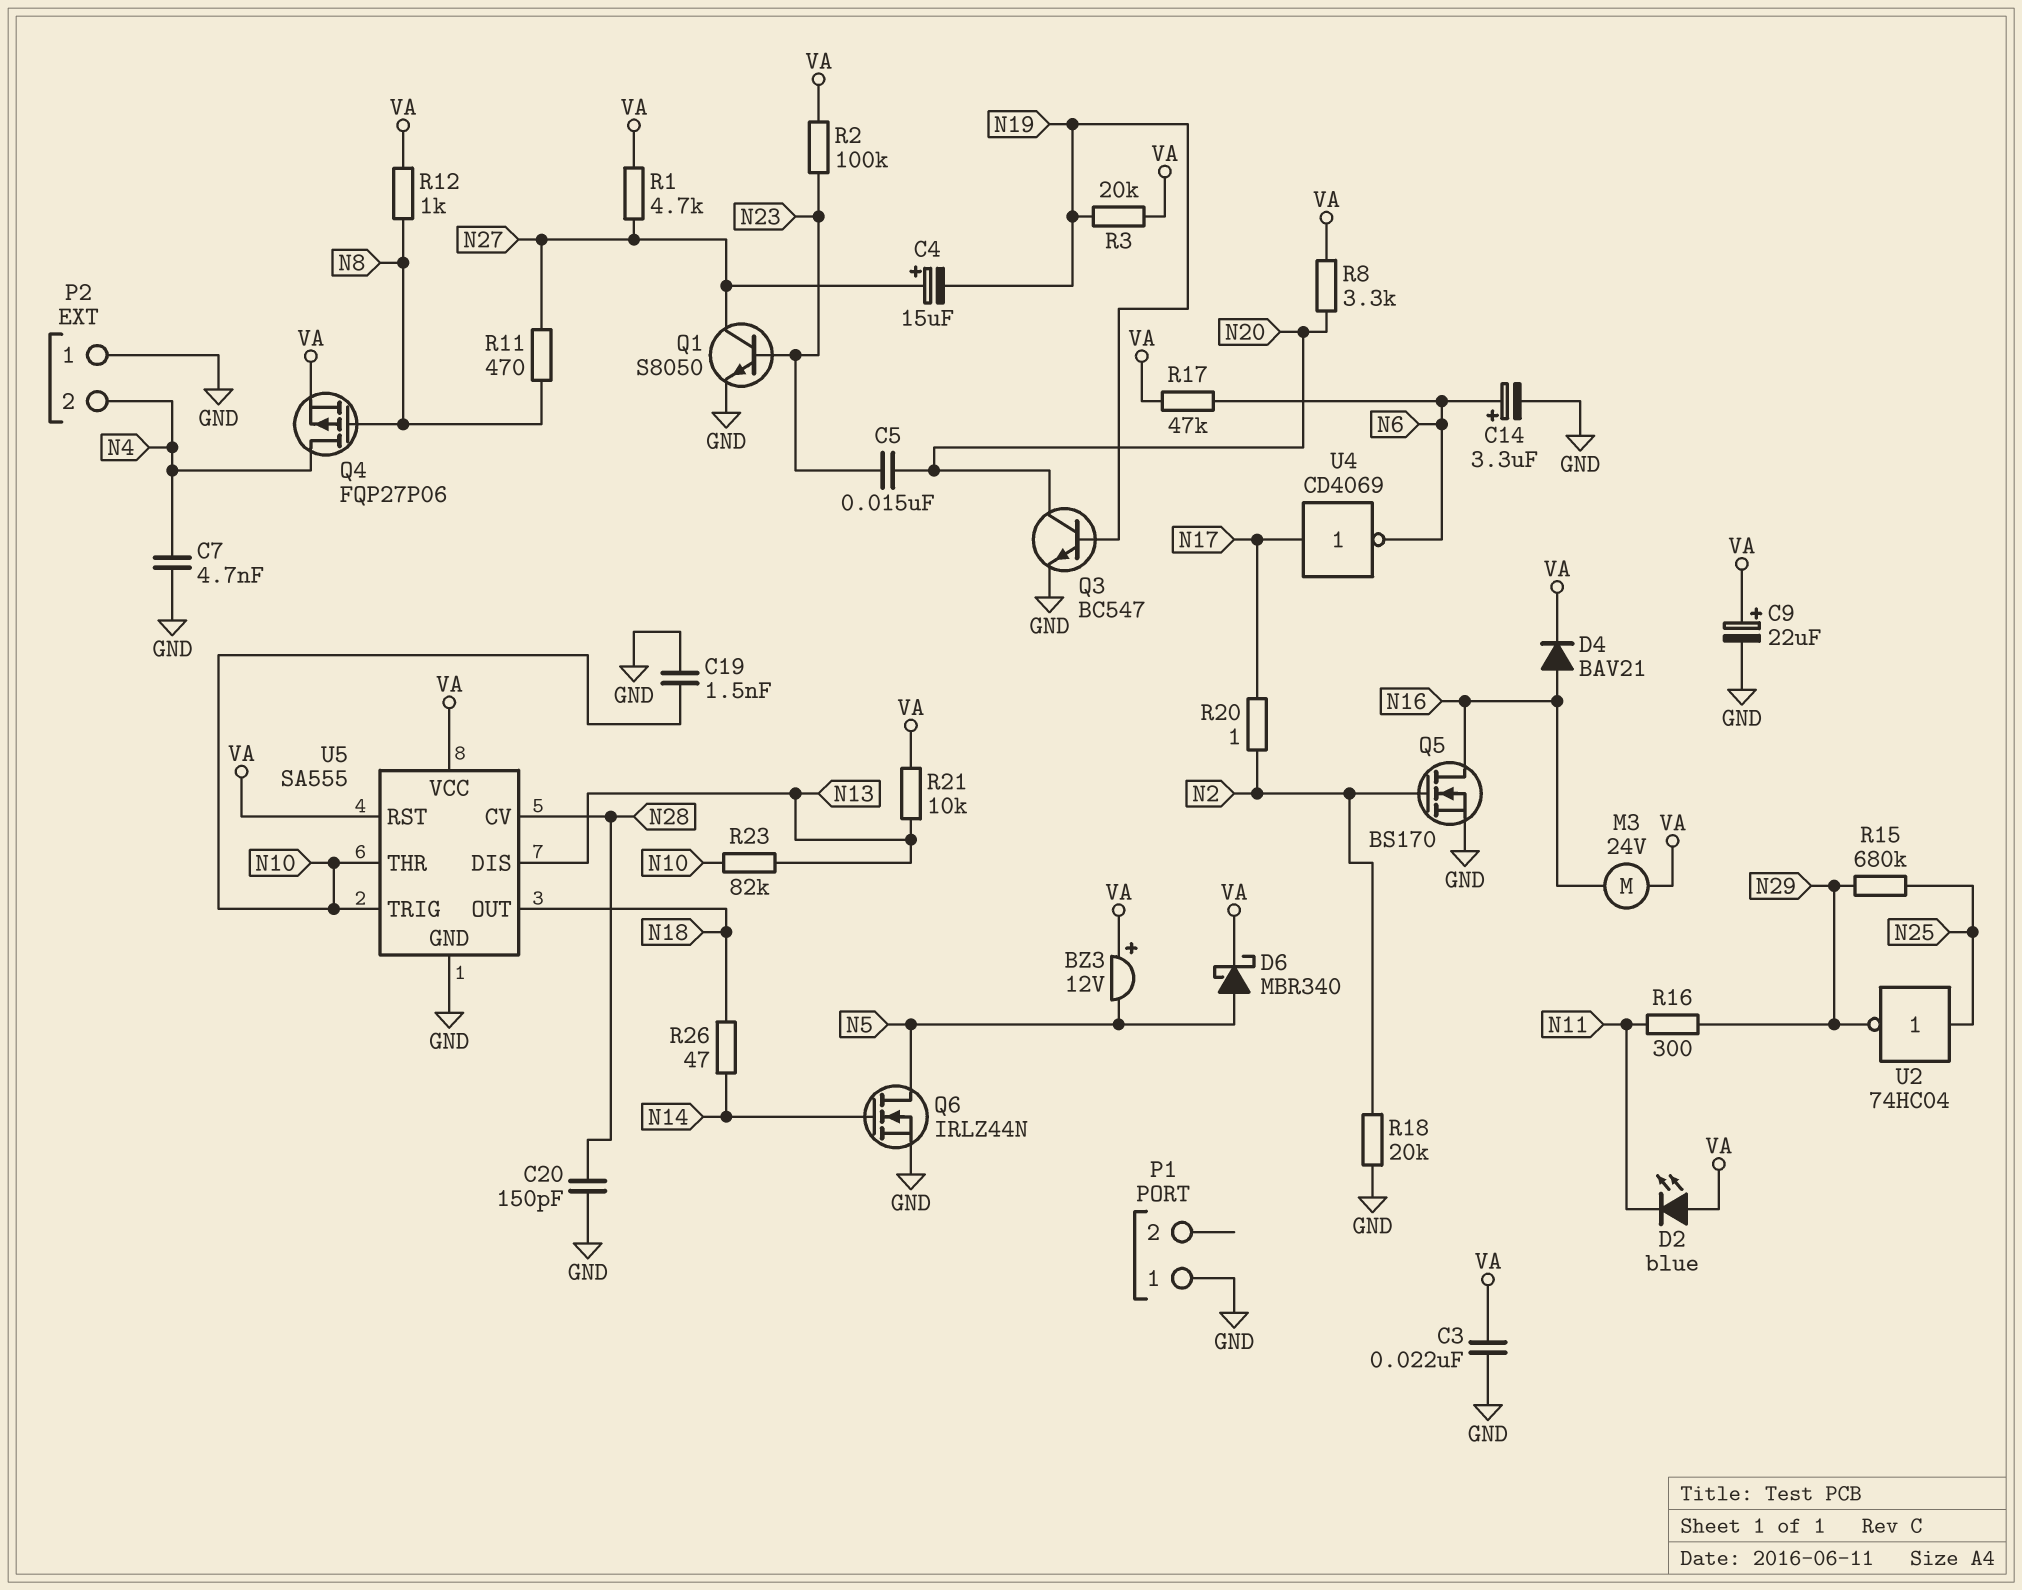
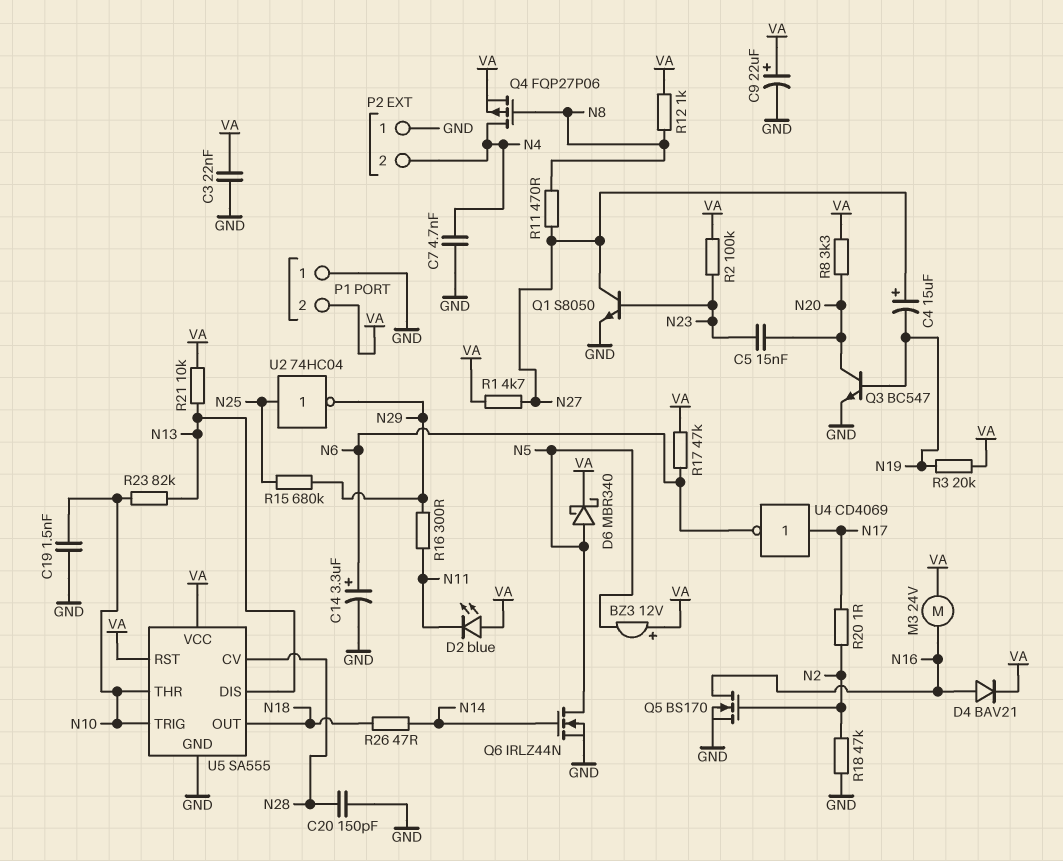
P1 pin 2: none -> VA
R18: 20k (GND, N2) -> 47k (GND, N2)

